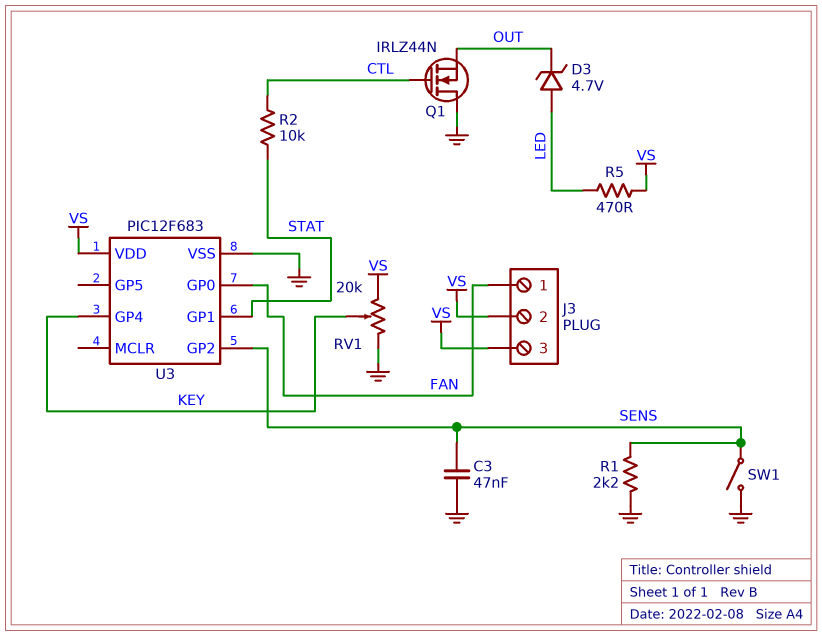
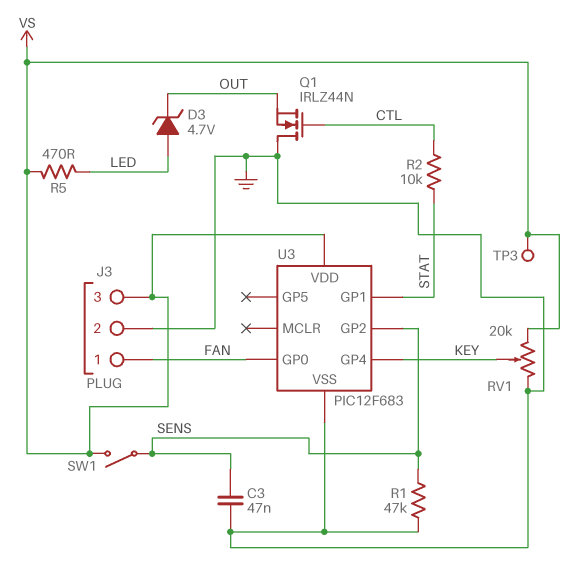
J3 pin 2: VS -> GND
R1: 2.2k (GND, SENS) -> 47k (GND, SENS)
SW1: switch (GND, SENS) -> switch (SENS, VS)
TP3: none -> test point (VS)

